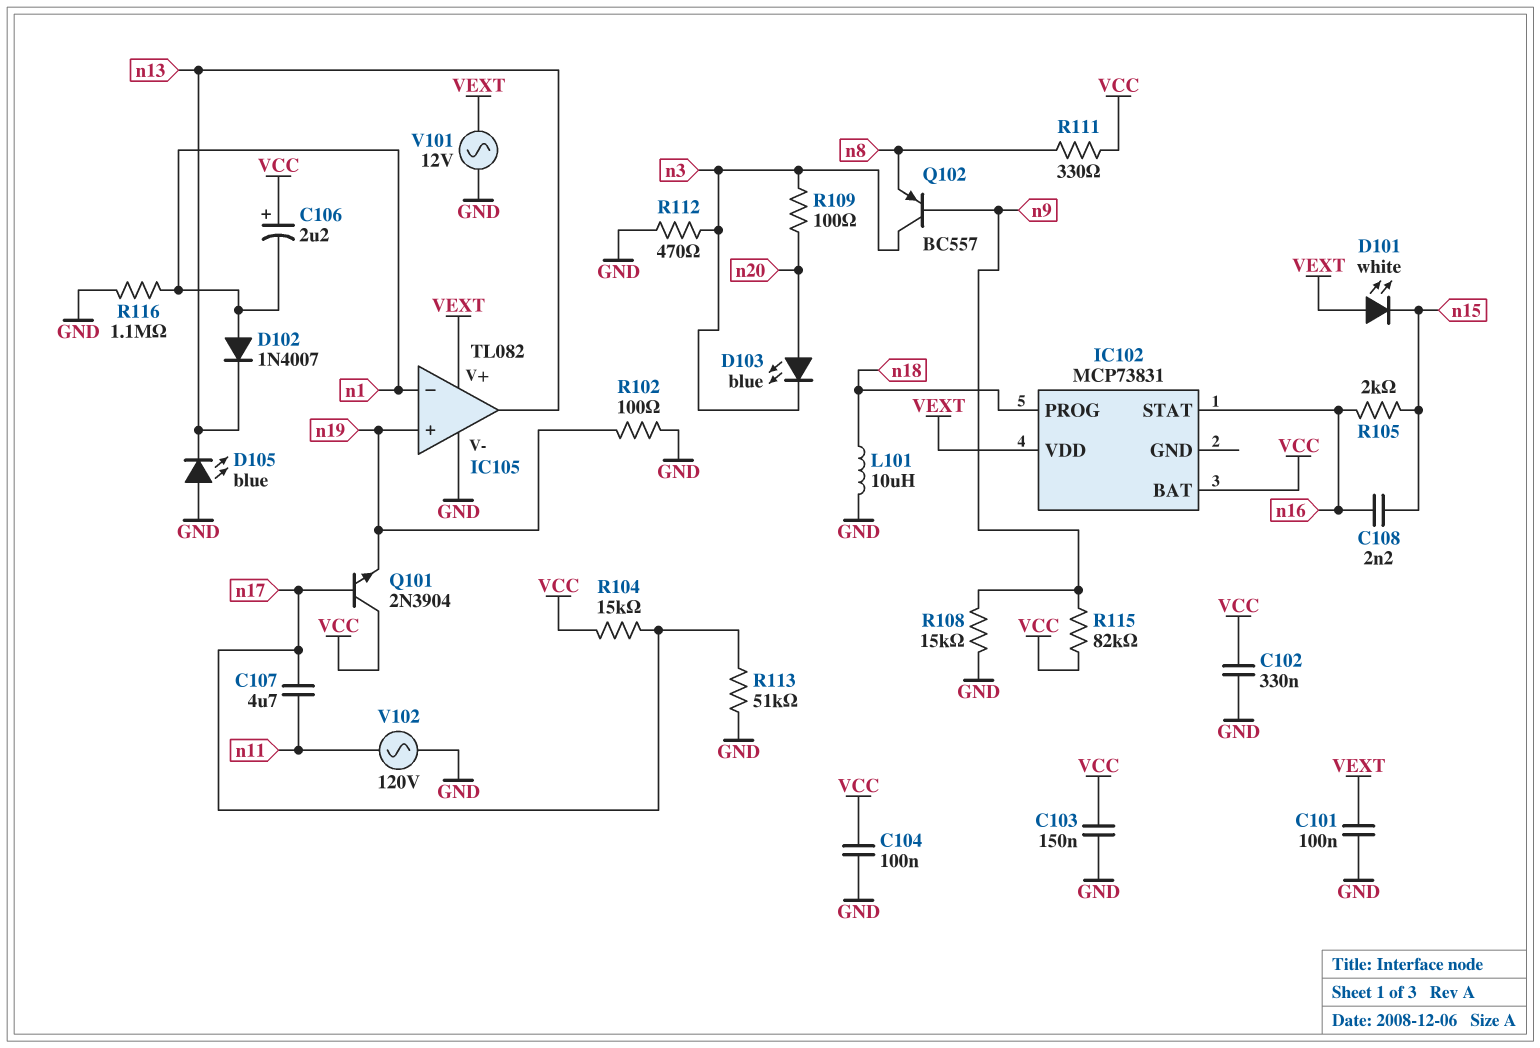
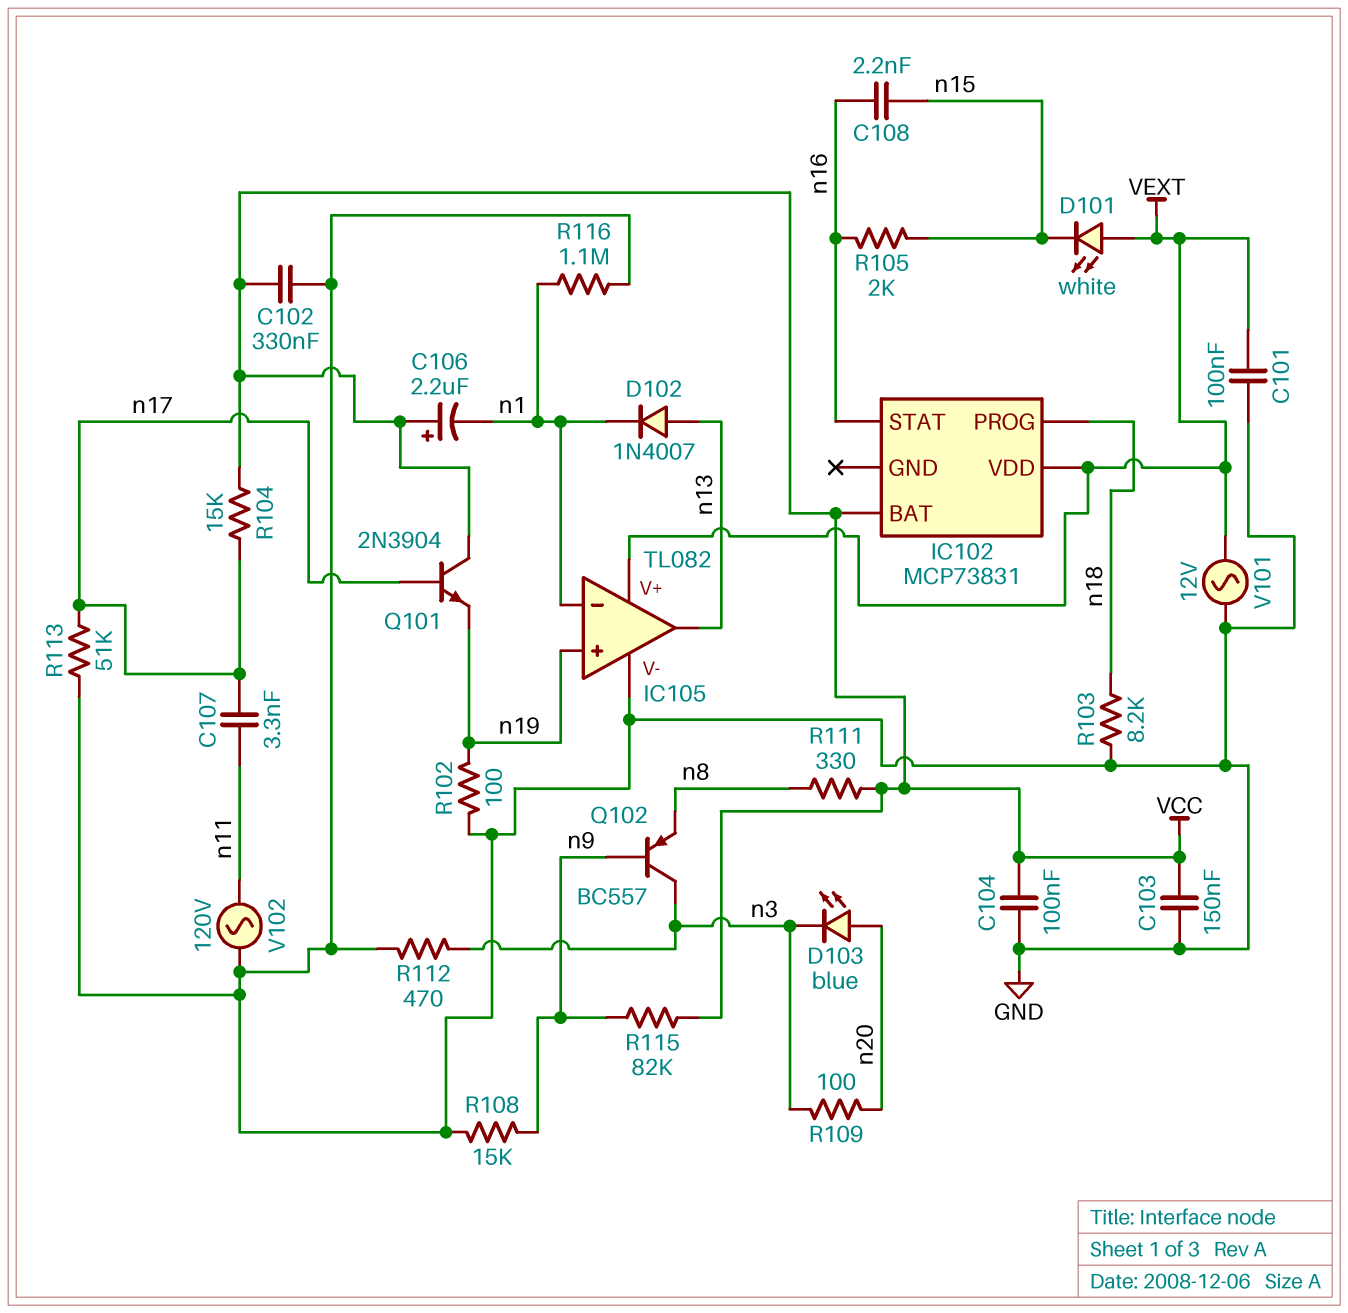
C107: 4.7uF (n11, n17) -> 3.3nF (n11, n17)
D102: diode 1N4007 (A n1, K n13) -> diode 1N4007 (A n13, K n1)
D105: LED blue (A GND, K n13) -> none
L101: 10uH (GND, n18) -> none
R103: none -> 8.2k (GND, n18)

